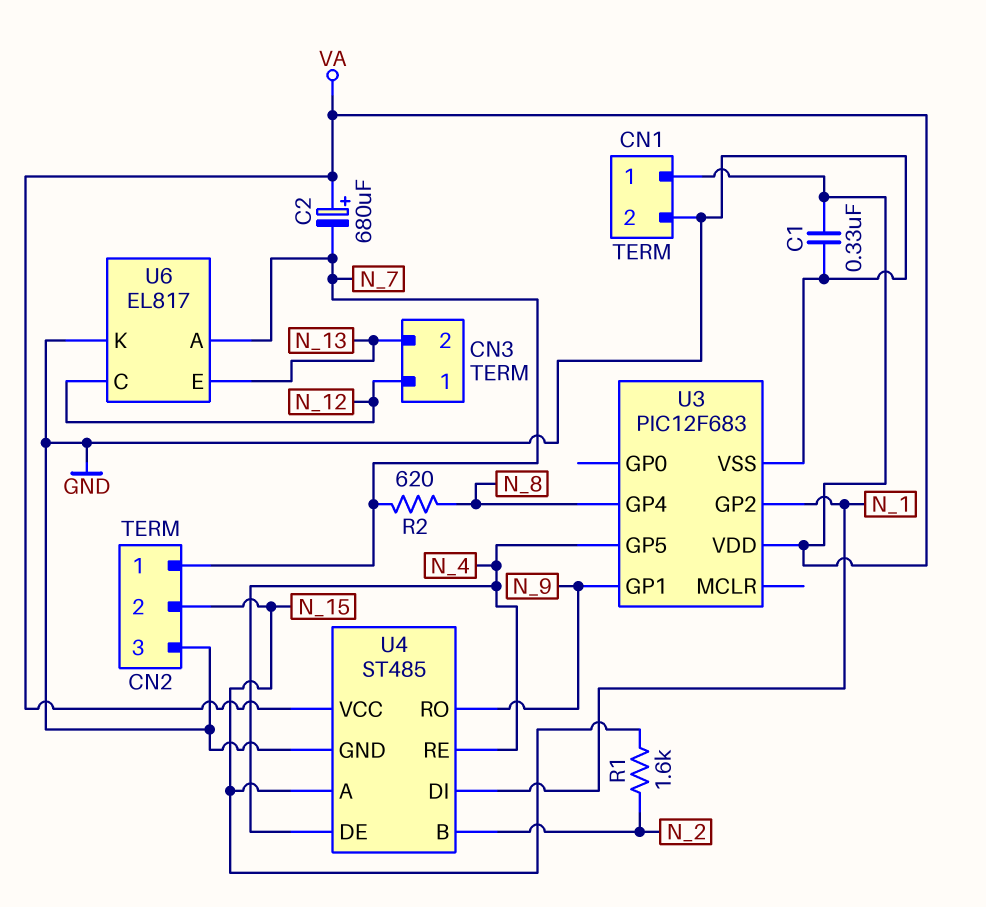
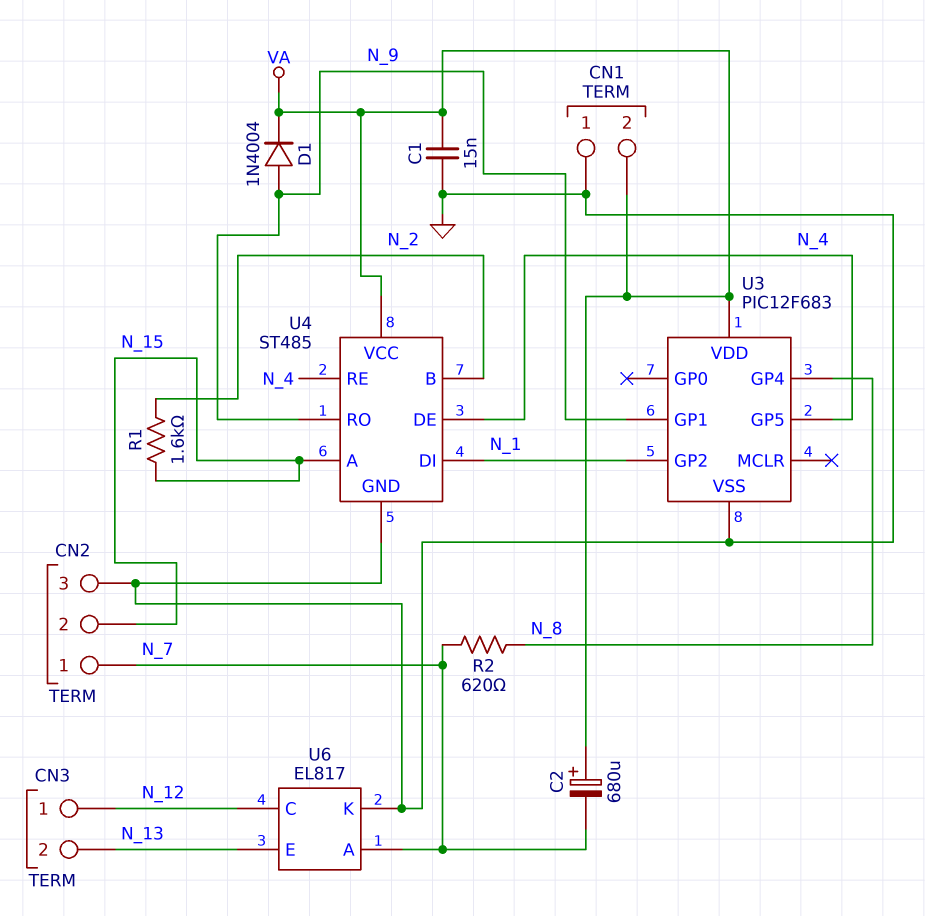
C1: 330nF (GND, VA) -> 15nF (GND, VA)
CN1 pin 1: VA -> GND
CN1 pin 2: GND -> VA
D1: none -> diode 1N4004 (A N_9, K VA)

